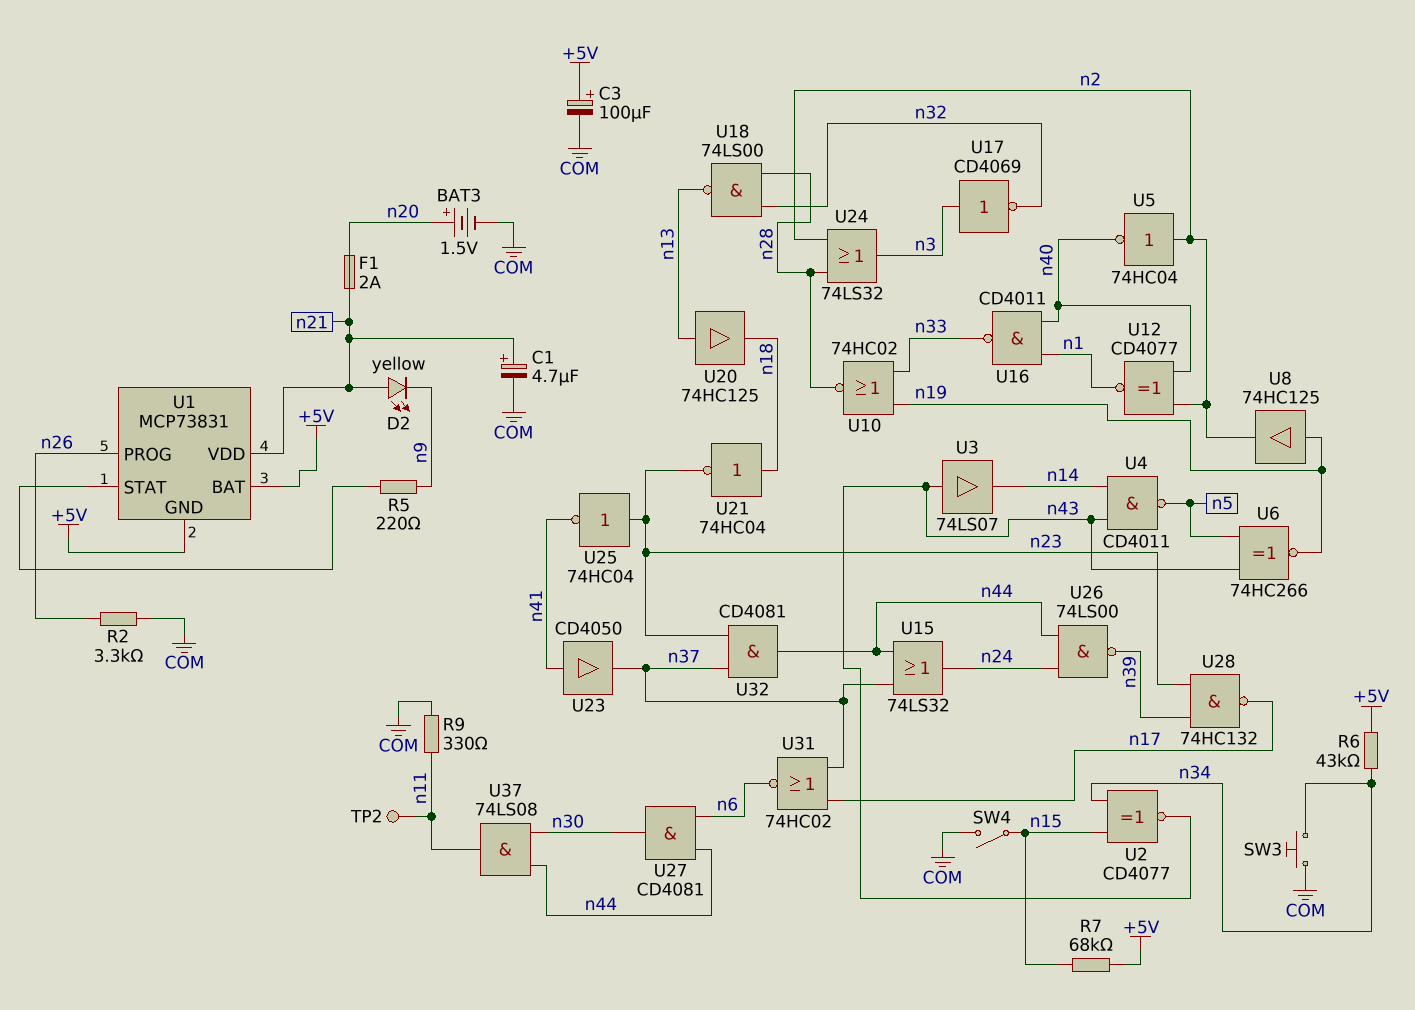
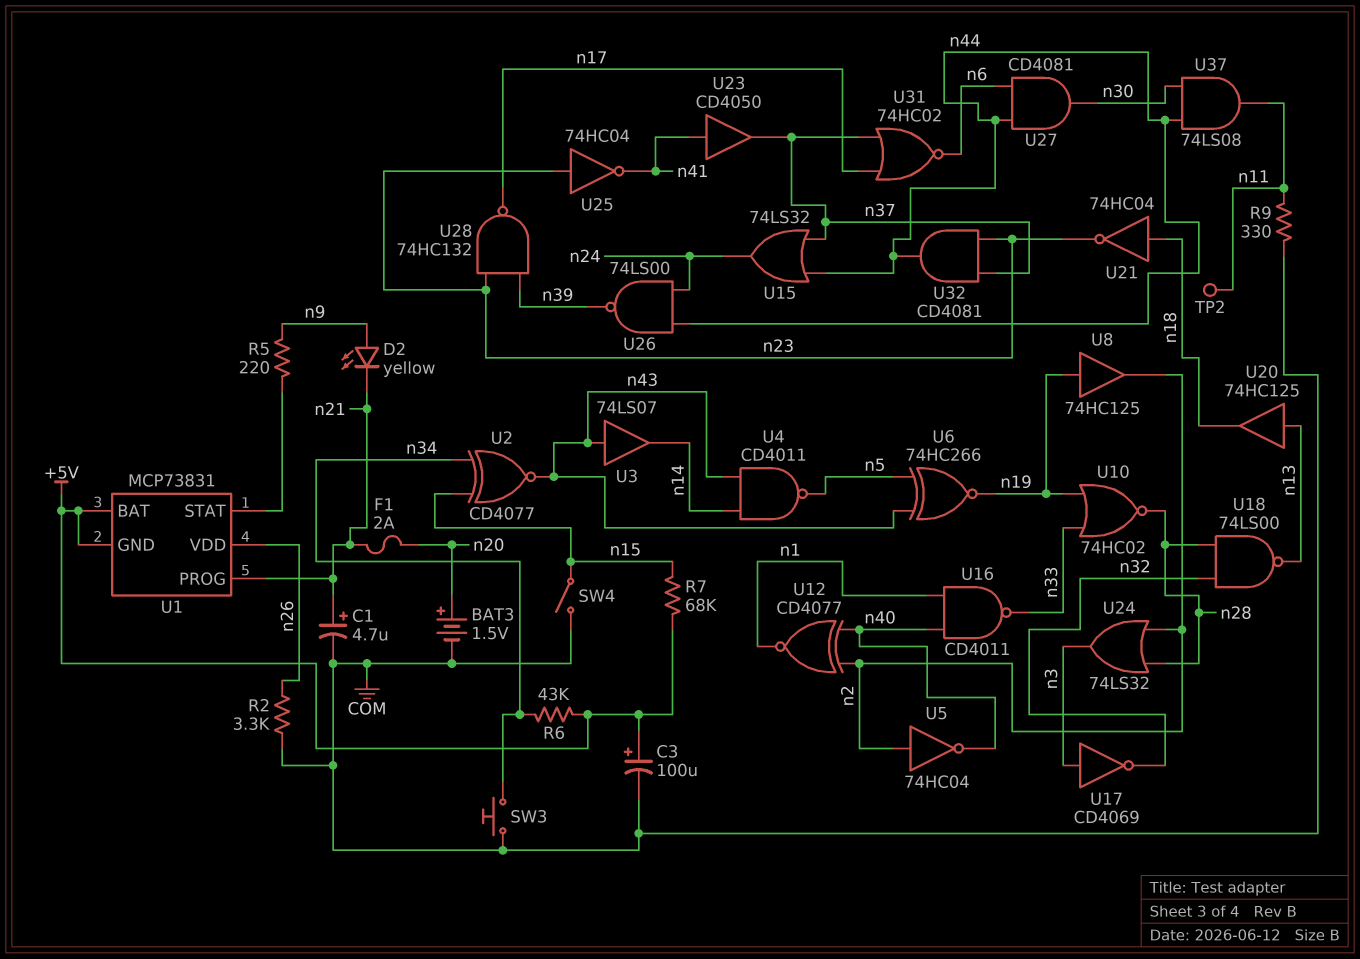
D2: LED yellow (A n21, K n9) -> LED yellow (A n9, K n21)
U1 pin PROG: n26 -> n21
U1 pin VDD: n21 -> n26

